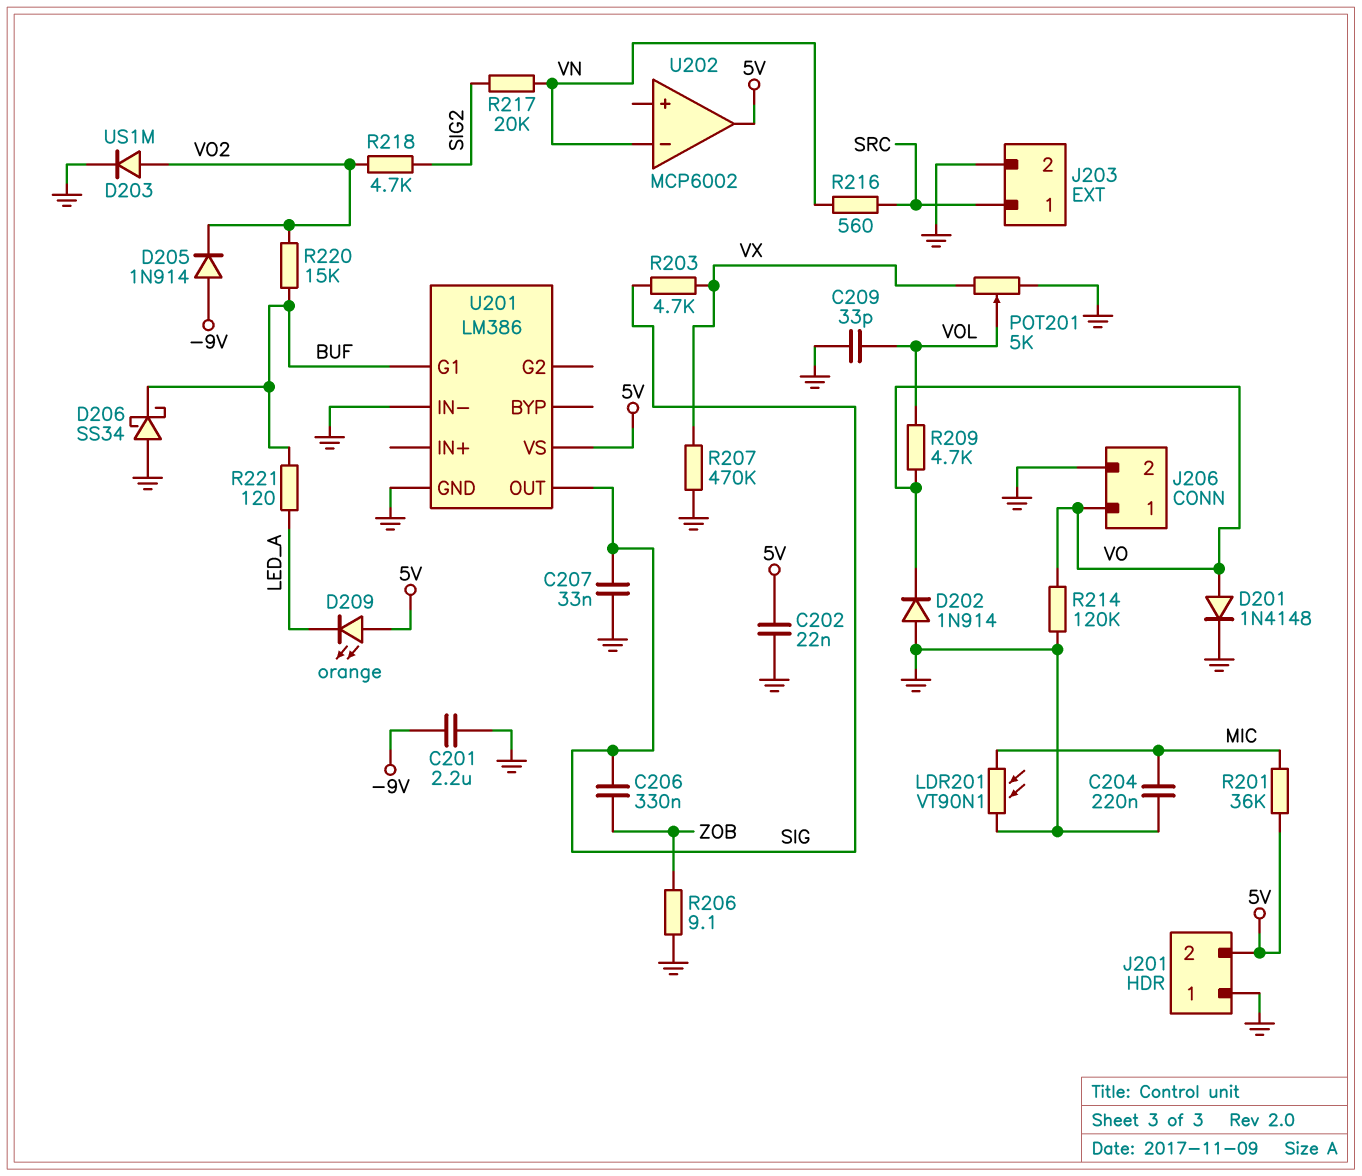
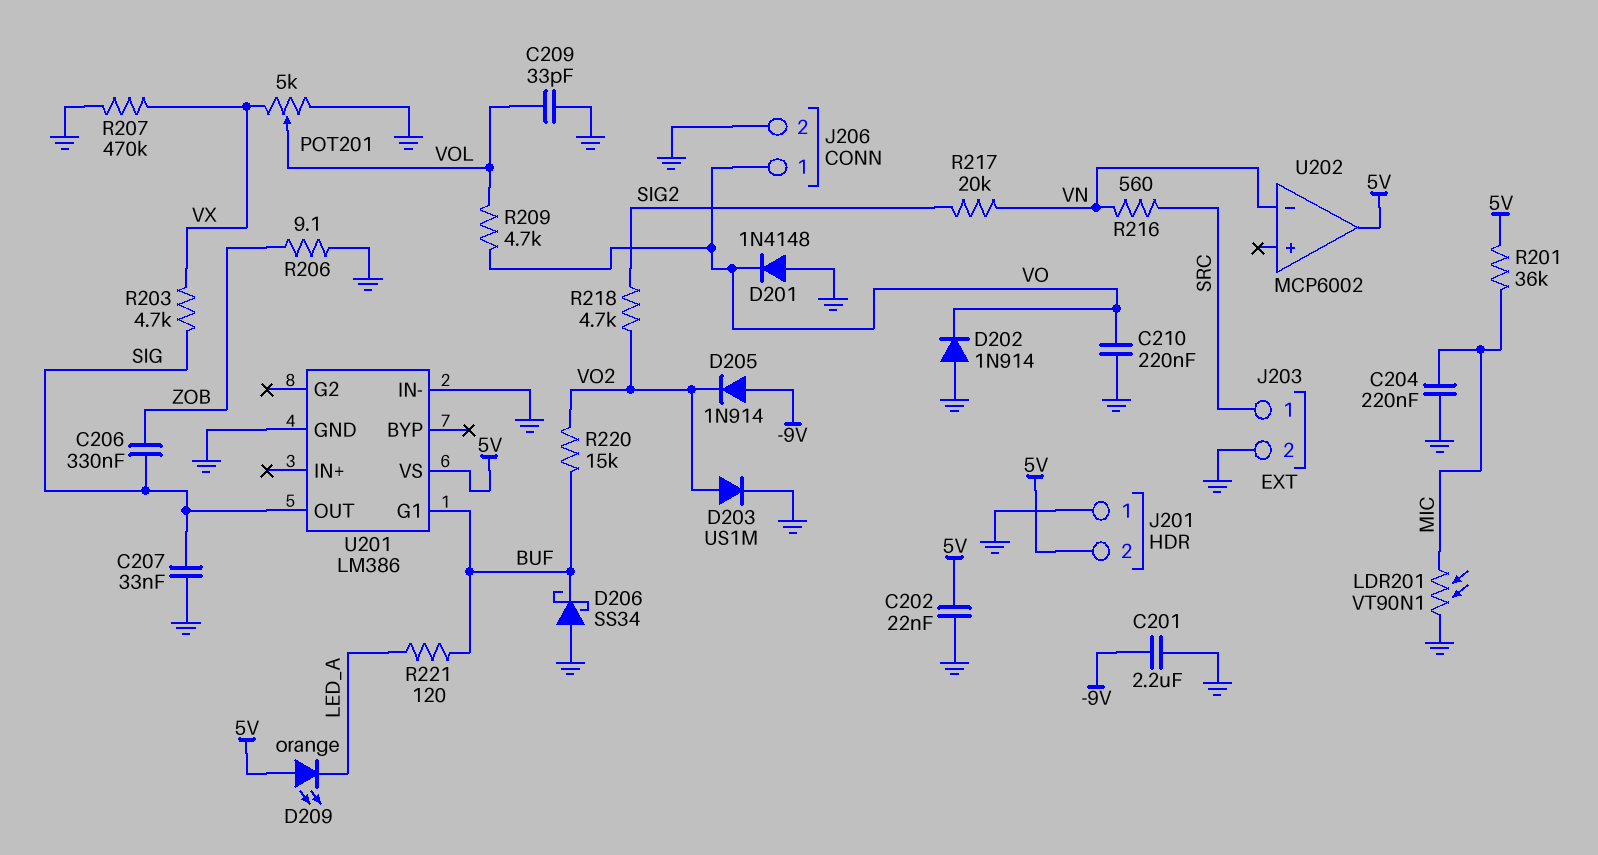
C210: none -> 220nF (GND, VO)
D201: diode 1N4148 (A VO, K GND) -> diode 1N4148 (A GND, K VO)
R214: 120k (GND, VO) -> none

